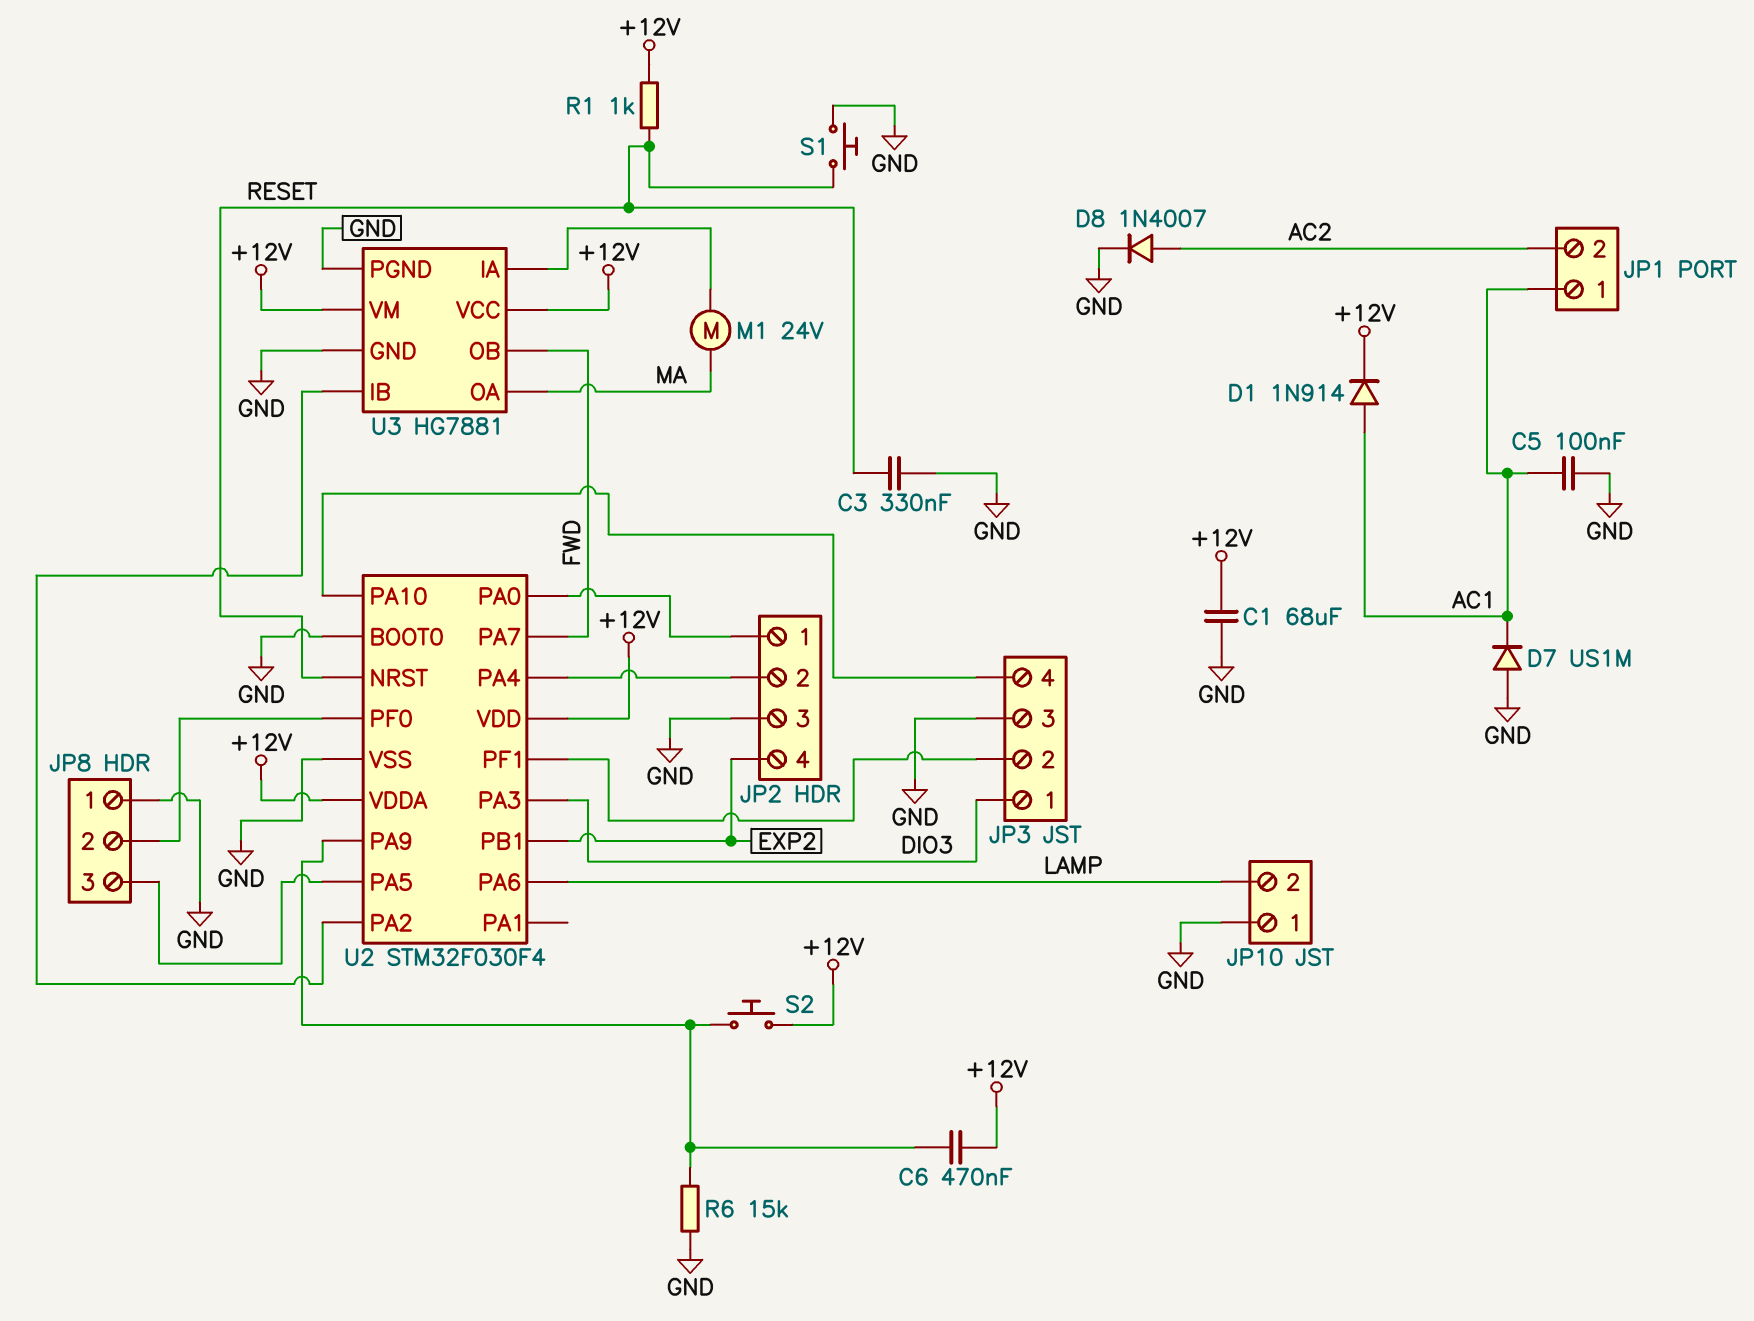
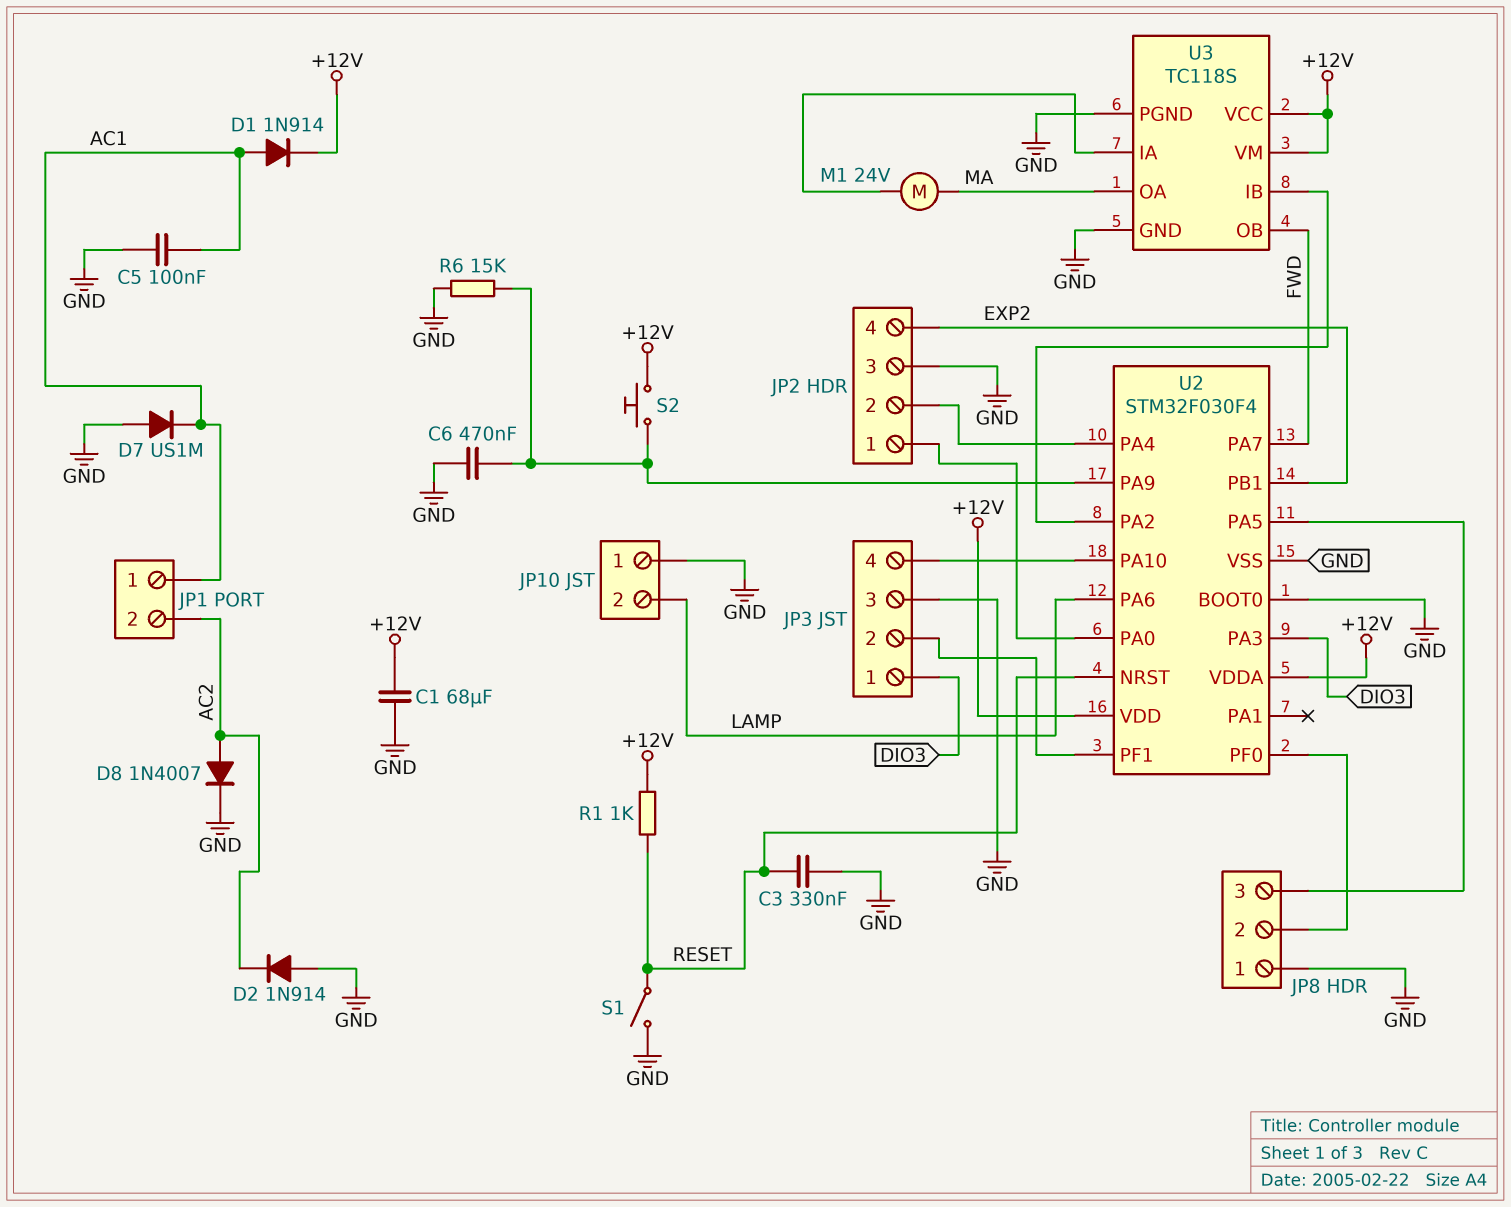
C6: 470nF (+12V, U2/PA9) -> 470nF (GND, U2/PA9)
D2: none -> diode 1N914 (A GND, K AC2)
S1: button (GND, RESET) -> switch (GND, RESET)
U3: HG7881 -> TC118S

